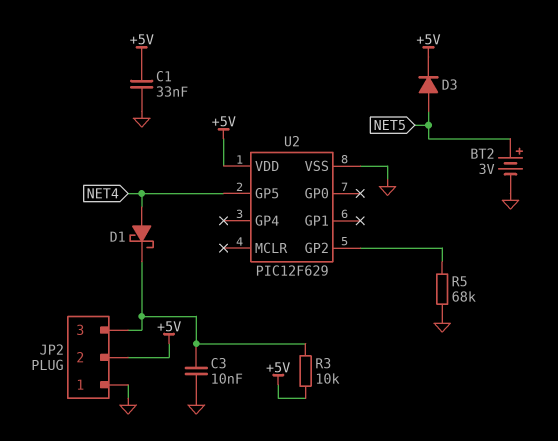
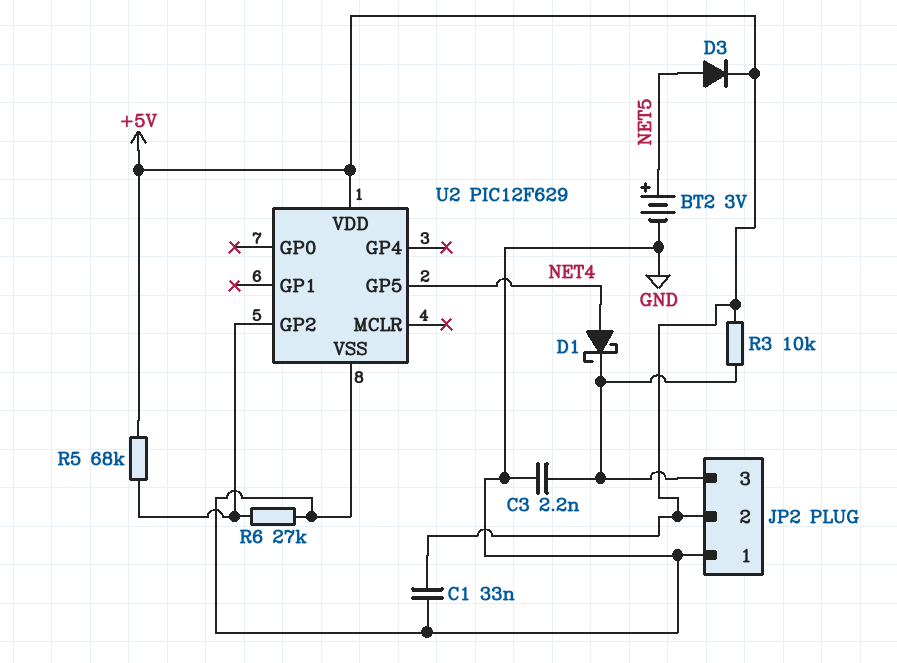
C3: 10nF (GND, JP2/3) -> 2.2nF (GND, JP2/3)
R5: 68k (GND, U2/GP2) -> 68k (+5V, U2/GP2)
R6: none -> 27k (GND, U2/GP2)

